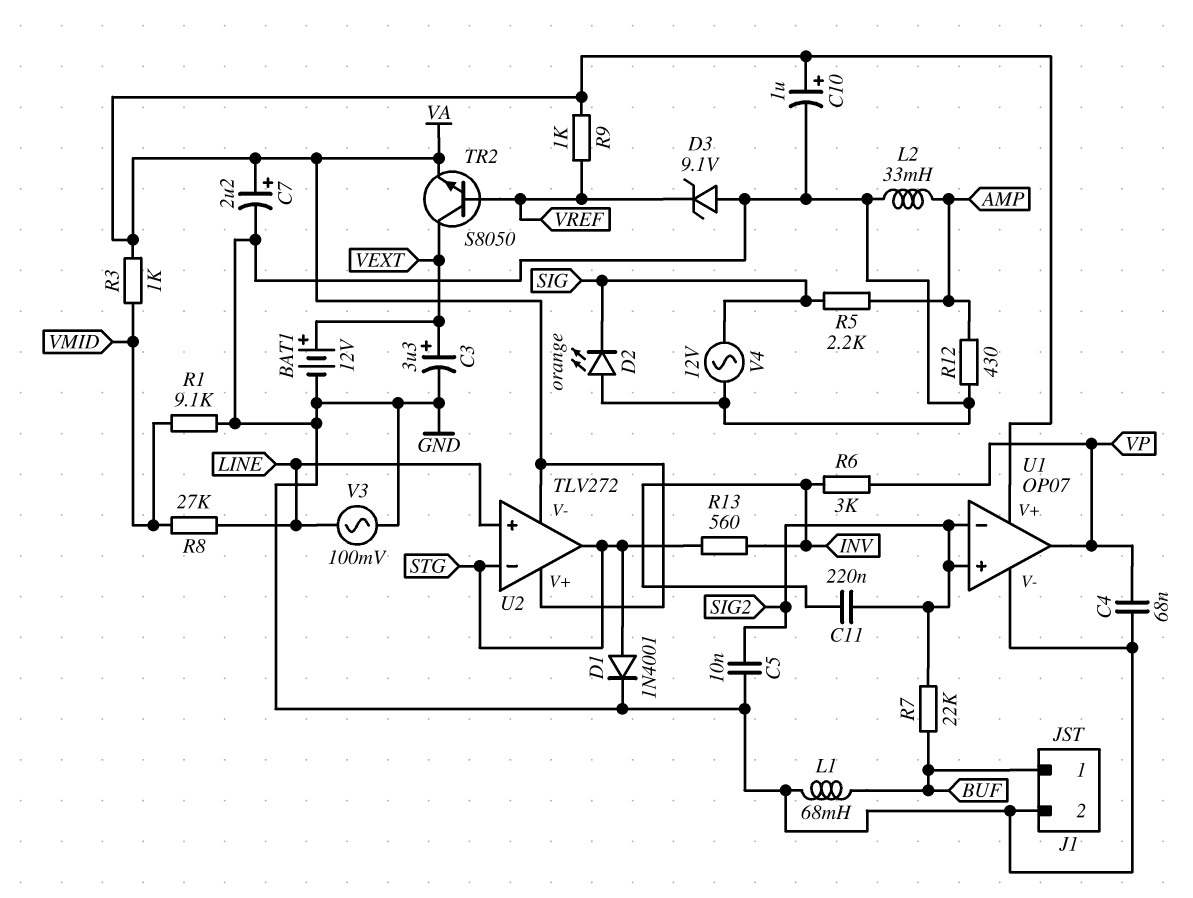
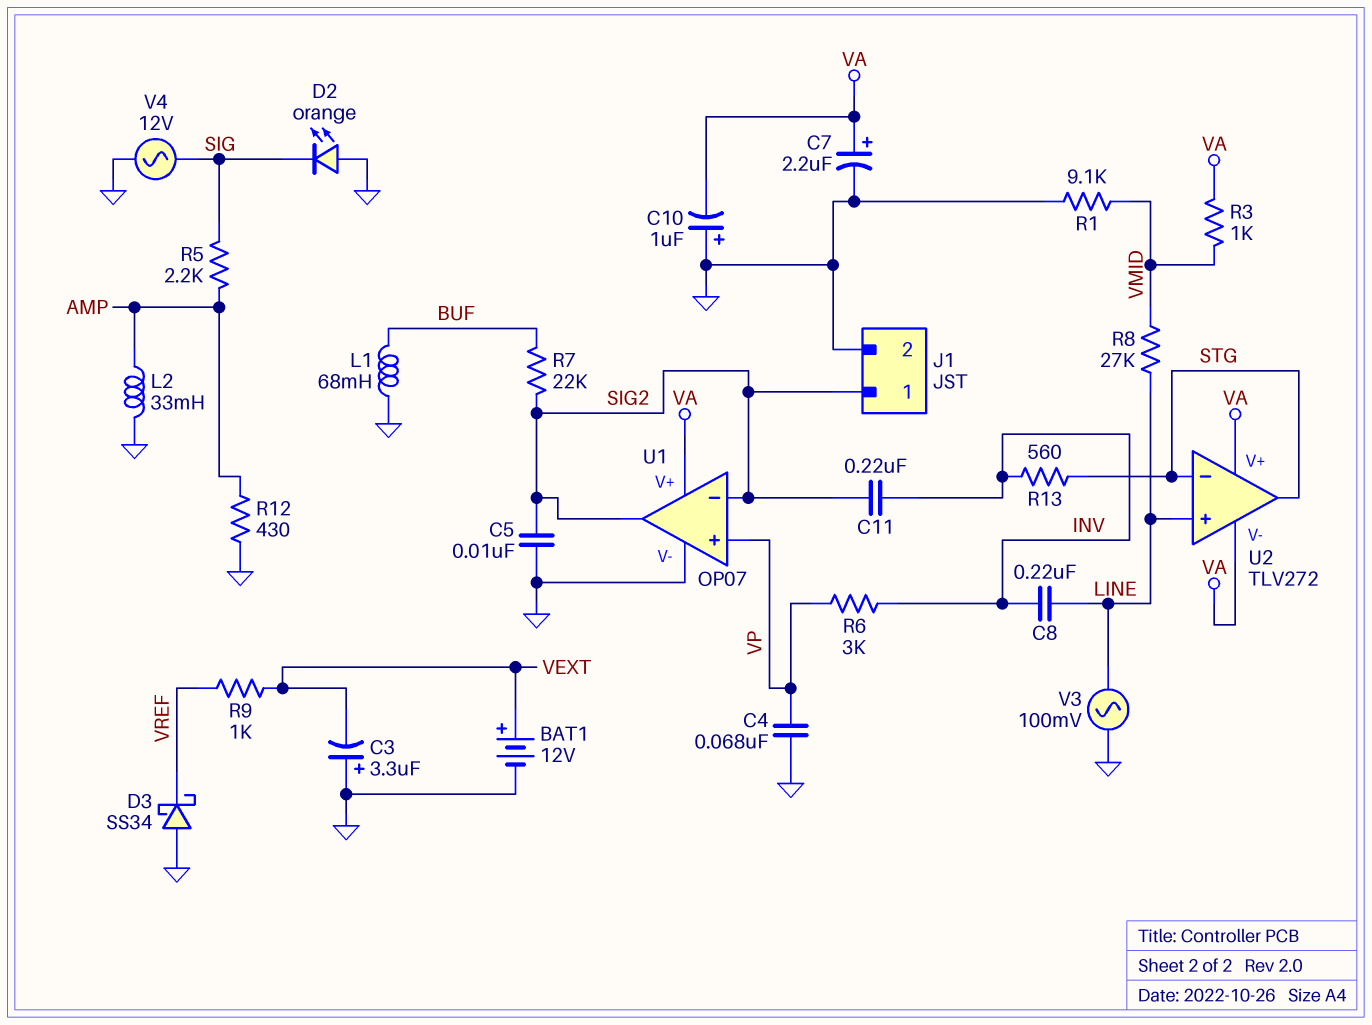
C3: 3.3uF (plus VEXT, minus GND) -> 3.3uF (plus GND, minus VEXT)
C8: none -> 220nF (INV, LINE)
C10: 1uF (plus VA, minus GND) -> 1uF (plus GND, minus VA)
D1: diode 1N4001 (A STG, K GND) -> none
D3: zener 9.1V (A GND, K VREF) -> schottky SS34 (A GND, K VREF)
J1 pin 1: BUF -> SIG2
R9: 1k (VA, VREF) -> 1k (VEXT, VREF)
TR2: NPN S8050 (B VREF, C VEXT, E VA) -> none
U1 pin in+: SIG2 -> VP
U1 pin out: VP -> SIG2

